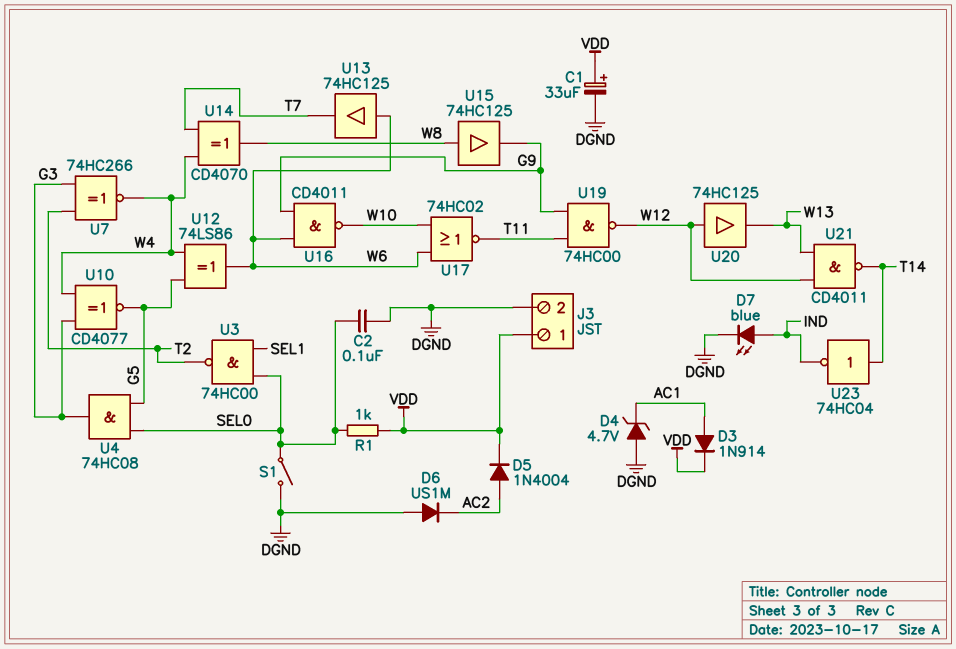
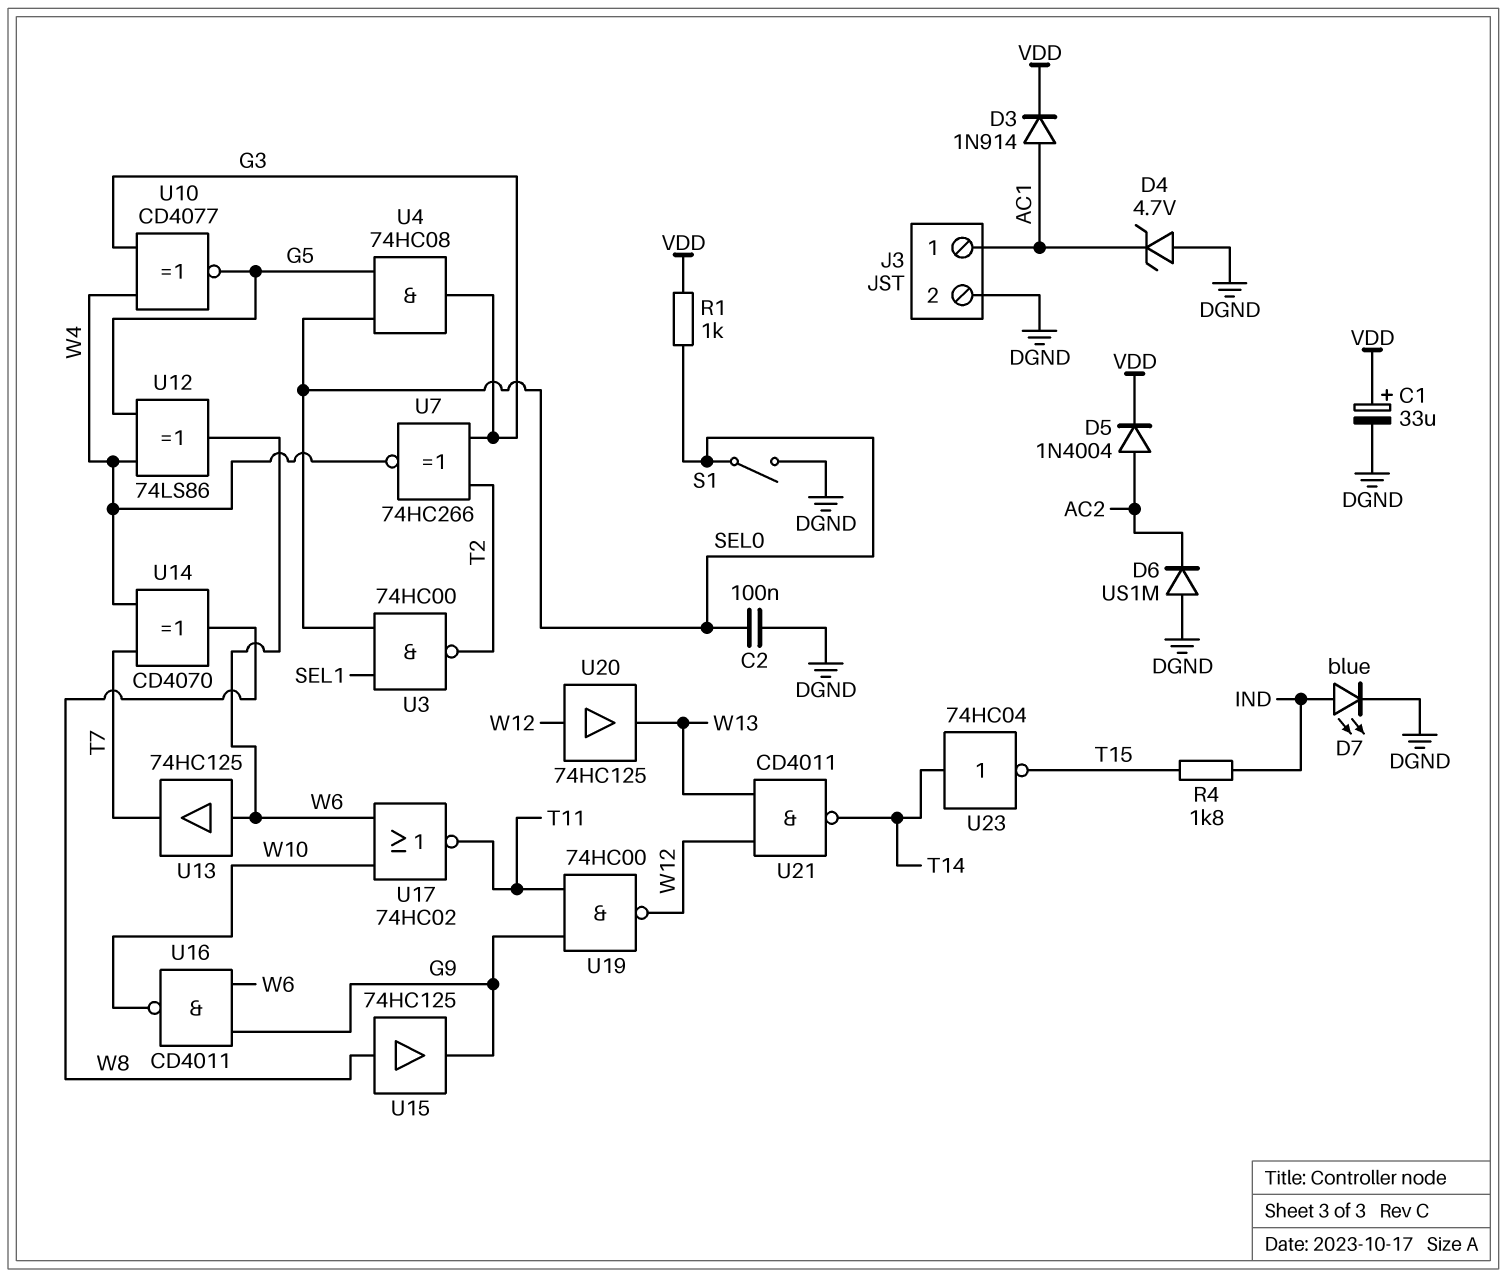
J3 pin 1: VDD -> AC1
R4: none -> 1.8k (IND, T15)
U23: NOT 74HC04 (in T14, out IND) -> NOT 74HC04 (in T14, out T15)

